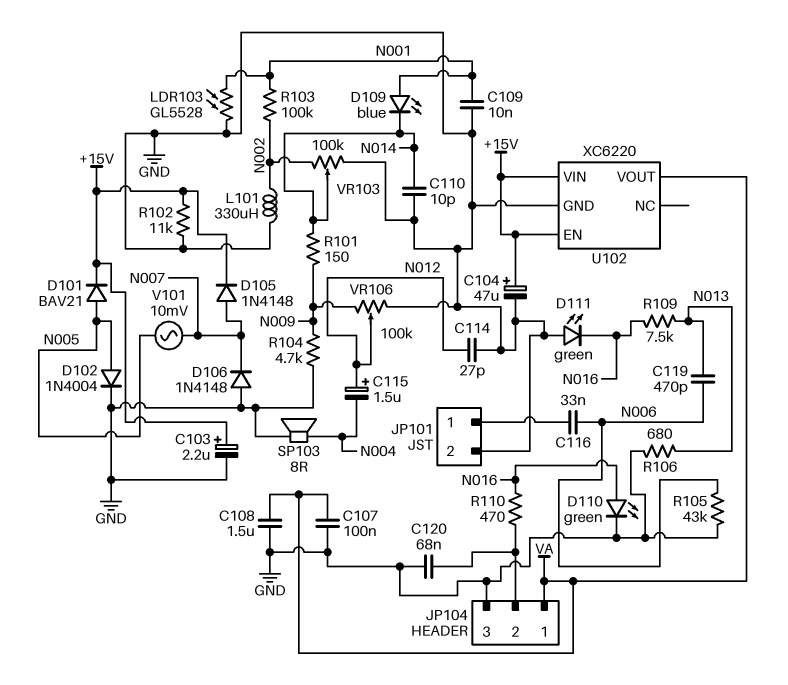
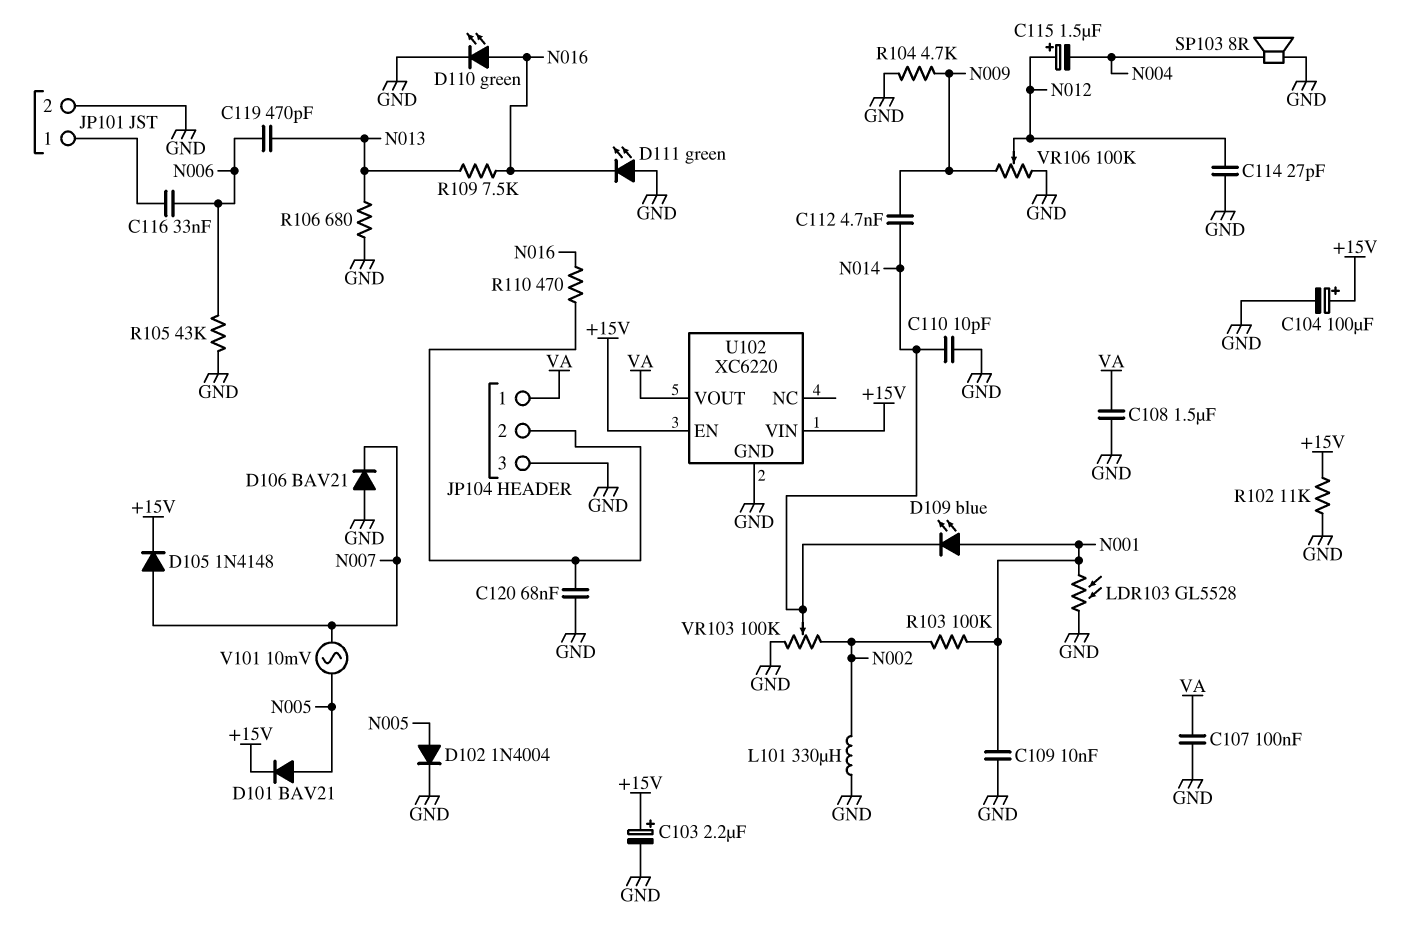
C104: 47uF (plus +15V, minus GND) -> 100uF (plus +15V, minus GND)
C112: none -> 4.7nF (N009, N014)
D106: diode 1N4148 (A GND, K N007) -> diode BAV21 (A GND, K N007)
R101: 150 (N009, N014) -> none

